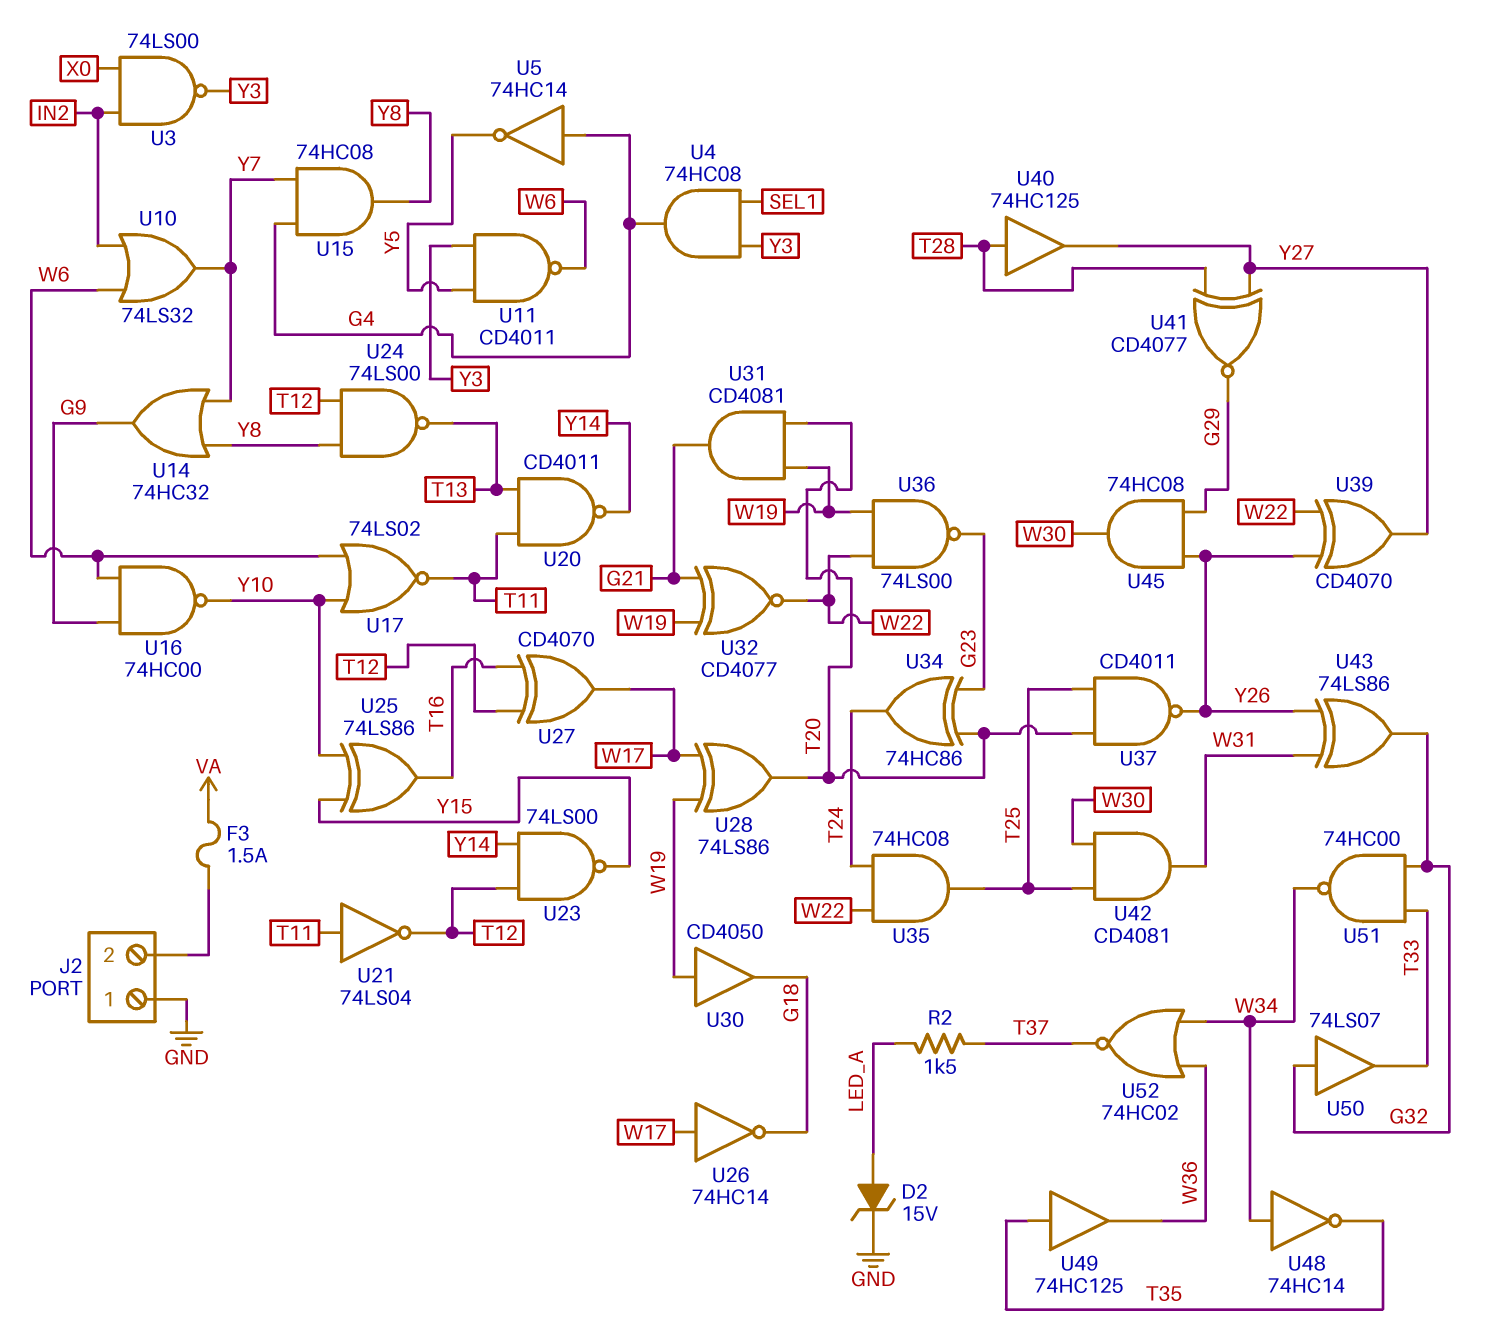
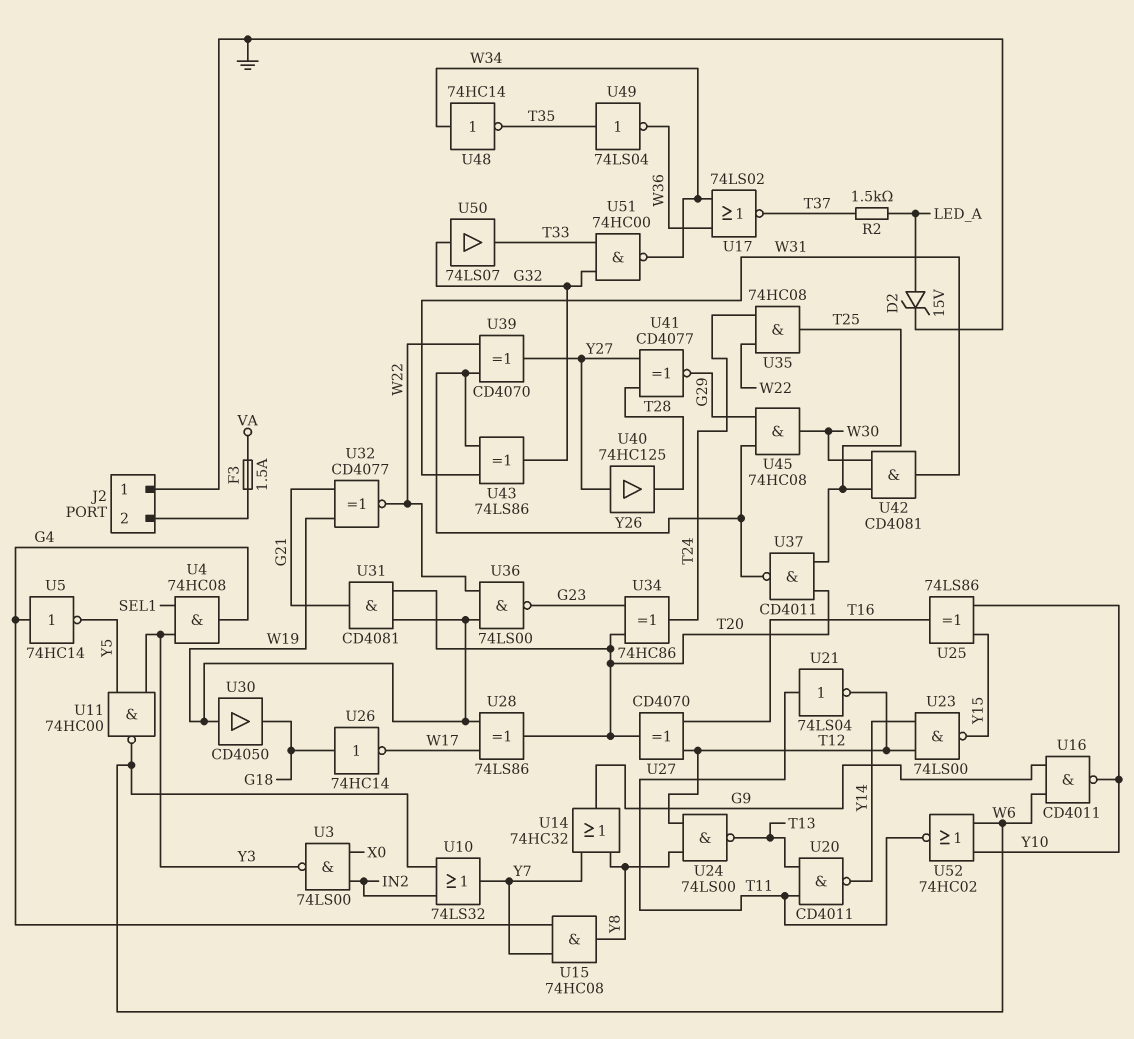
U11: NAND CD4011 (in Y3, in Y5, out W6) -> NAND 74HC00 (in Y3, in Y5, out W6)
U16: NAND 74HC00 (in G9, in W6, out Y10) -> NAND CD4011 (in G9, in W6, out Y10)
U17: NOR 74LS02 (in W6, in Y10, out T11) -> NOR 74LS02 (in W34, in W36, out T37)
U26: NOT 74HC14 (in W17, out G18) -> NOT 74HC14 (in G18, out W17)
U27: XOR CD4070 (in T12, in T16, out W17) -> XOR CD4070 (in T12, in T16, out T20)
U40: buffer 74HC125 (in T28, out Y27) -> buffer 74HC125 (in Y27, out T28)
U49: buffer 74HC125 (in T35, out W36) -> NOT 74LS04 (in T35, out W36)
U52: NOR 74HC02 (in W34, in W36, out T37) -> NOR 74HC02 (in W6, in Y10, out T11)

